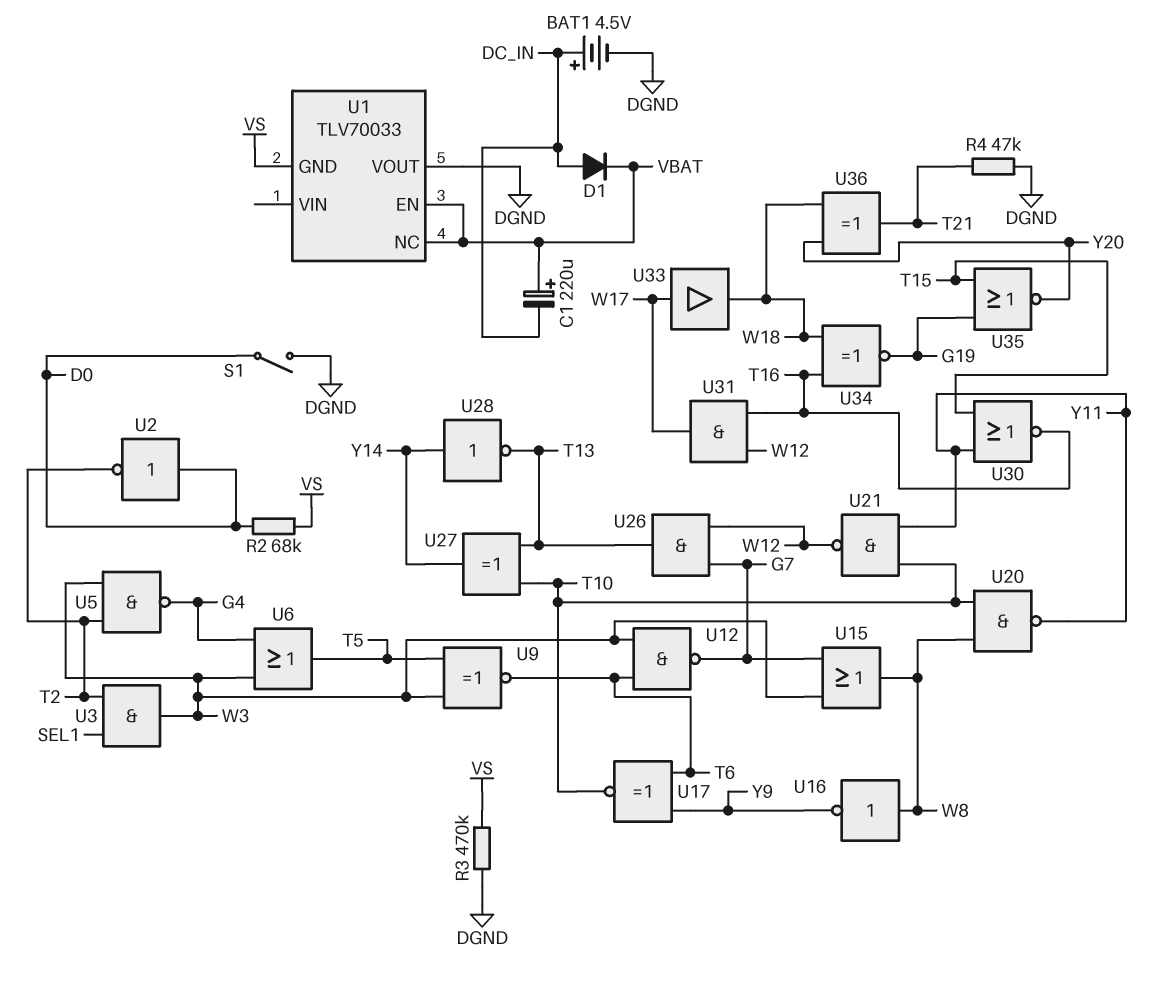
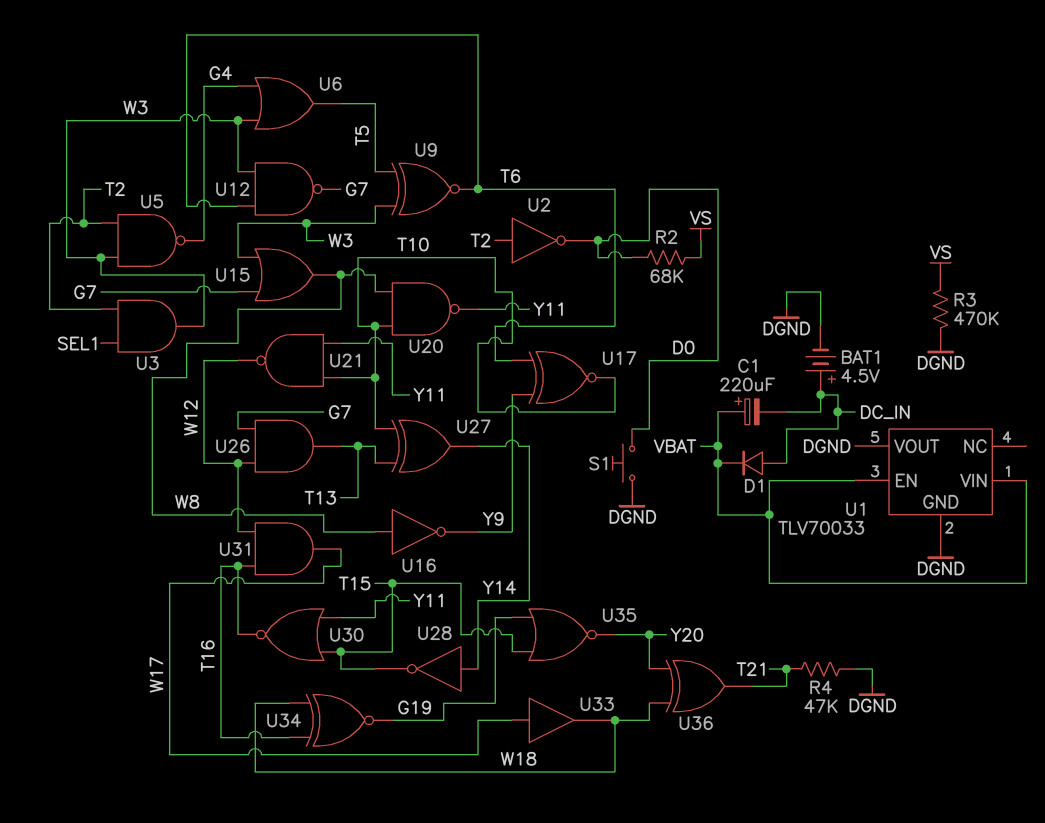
S1: switch (D0, DGND) -> button (D0, DGND)
U1 pin GND: VS -> DGND
U1 pin NC: VBAT -> none
U1 pin VIN: none -> VBAT
U2: NOT (in D0, out T2) -> NOT (in T2, out D0)
U28: NOT (in Y14, out T13) -> NOT (in Y14, out T15)

